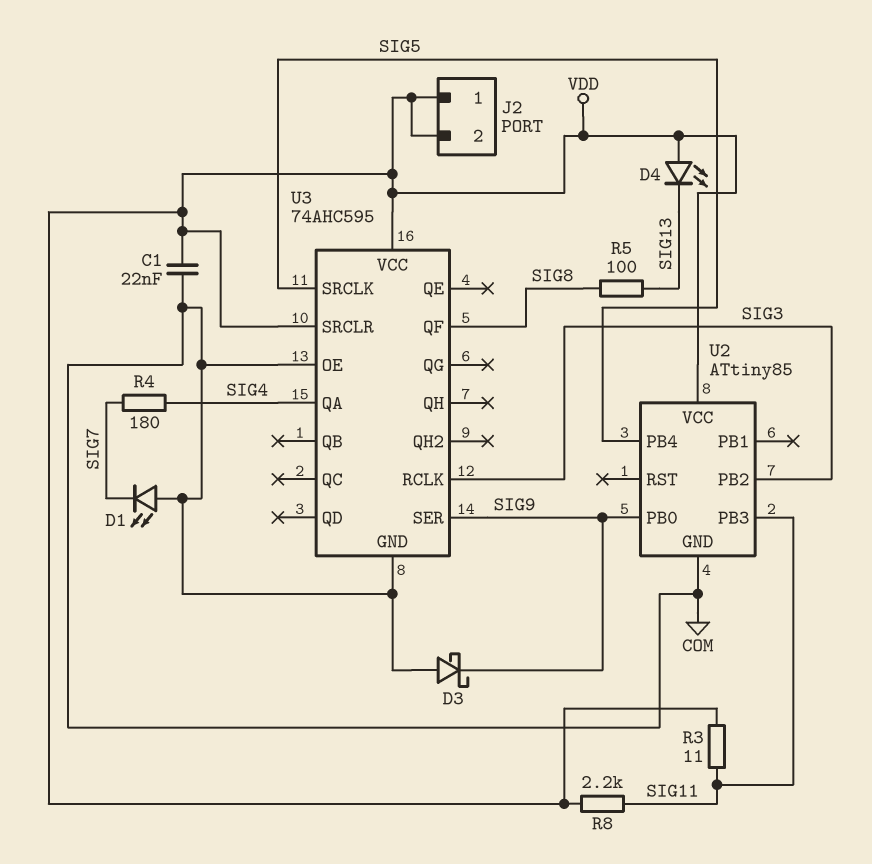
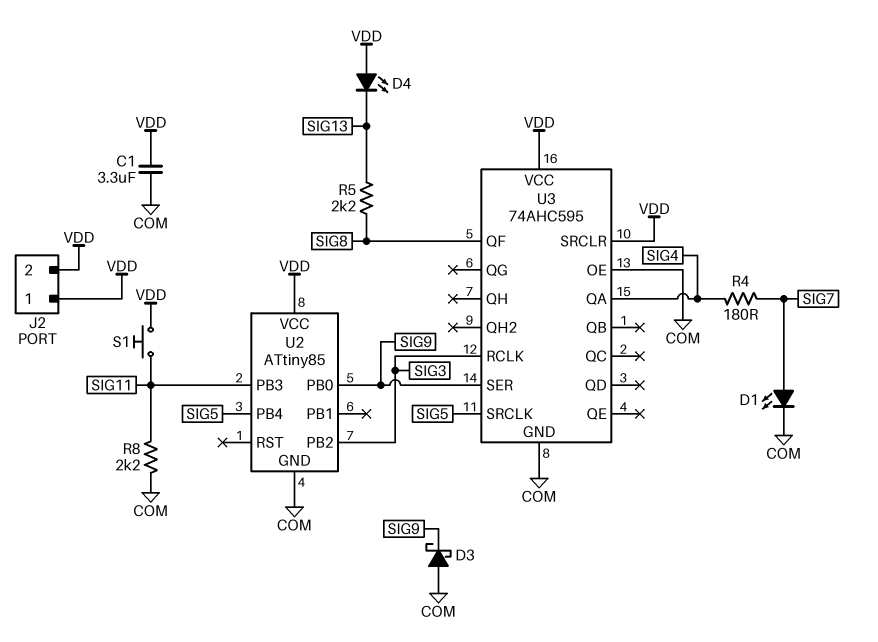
C1: 22nF (COM, VDD) -> 3.3uF (COM, VDD)
D1: LED (A COM, K SIG7) -> LED (A SIG7, K COM)
R3: 11 (SIG11, VDD) -> none
R5: 100 (SIG8, SIG13) -> 2.2k (SIG8, SIG13)
R8: 2.2k (SIG11, VDD) -> 2.2k (COM, SIG11)
S1: none -> button (SIG11, VDD)

